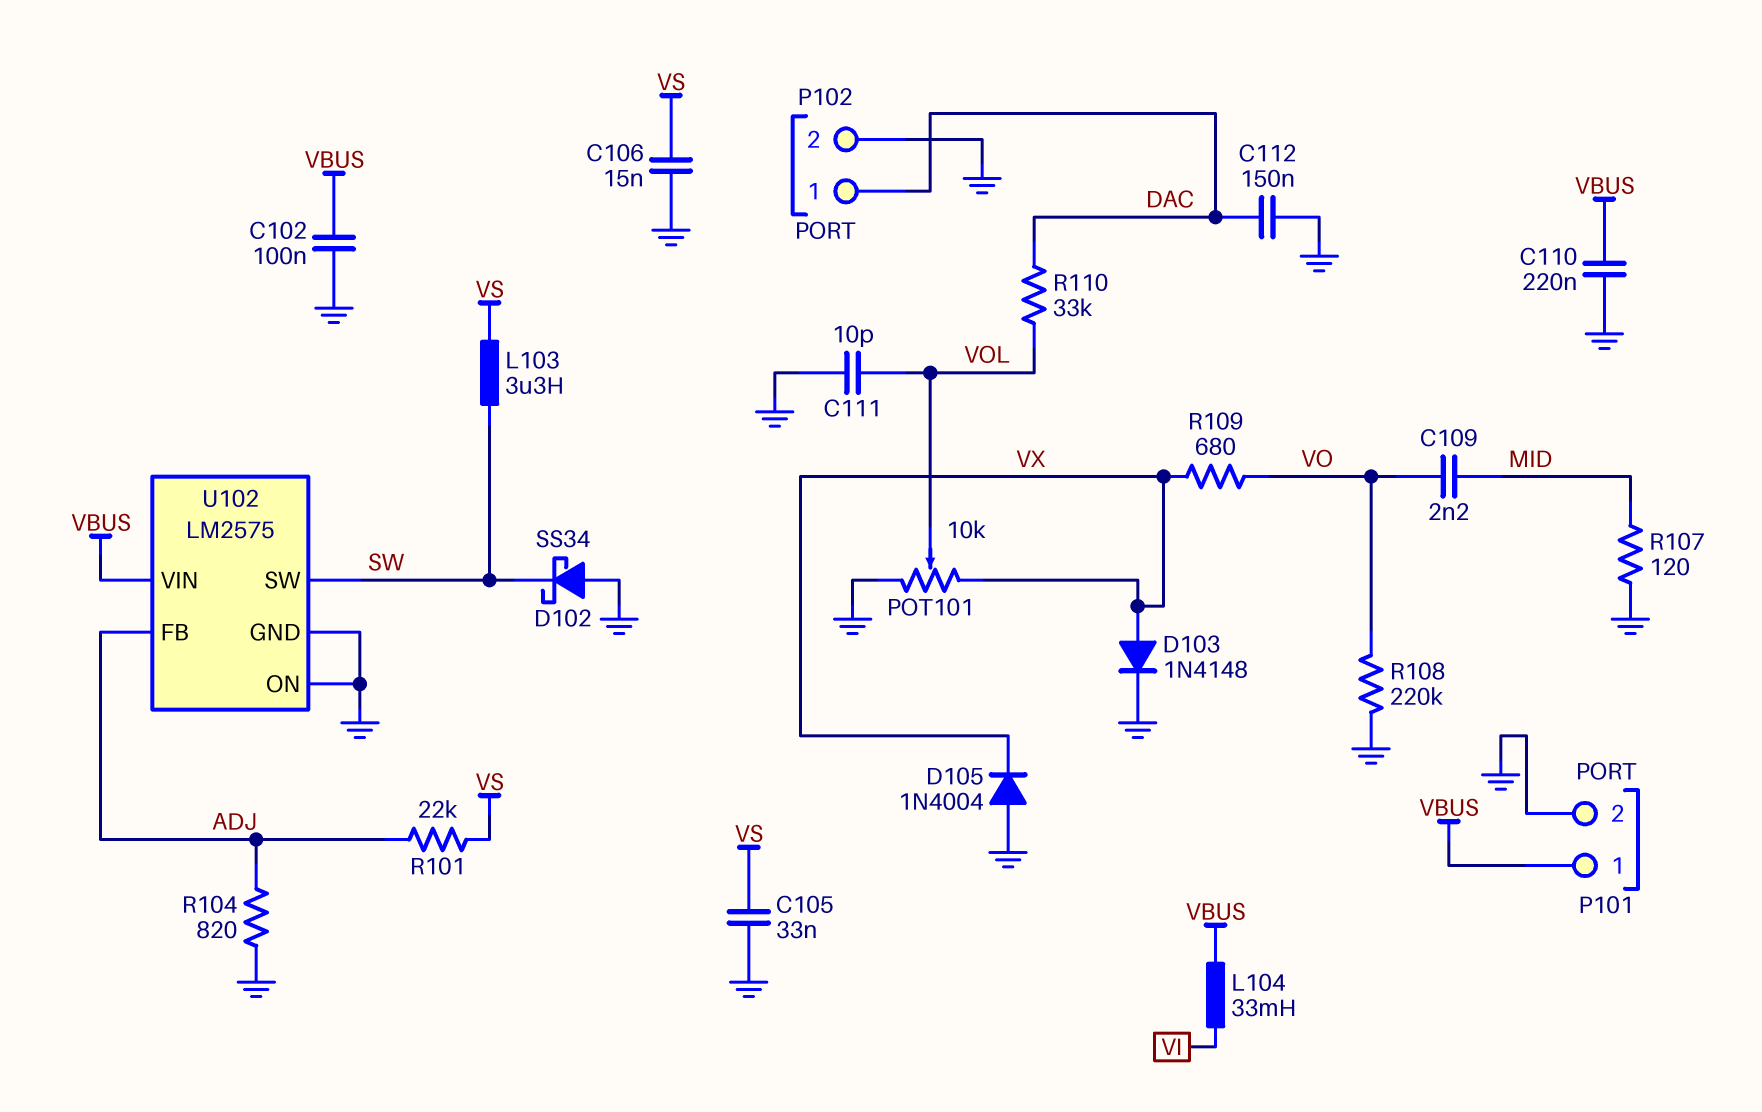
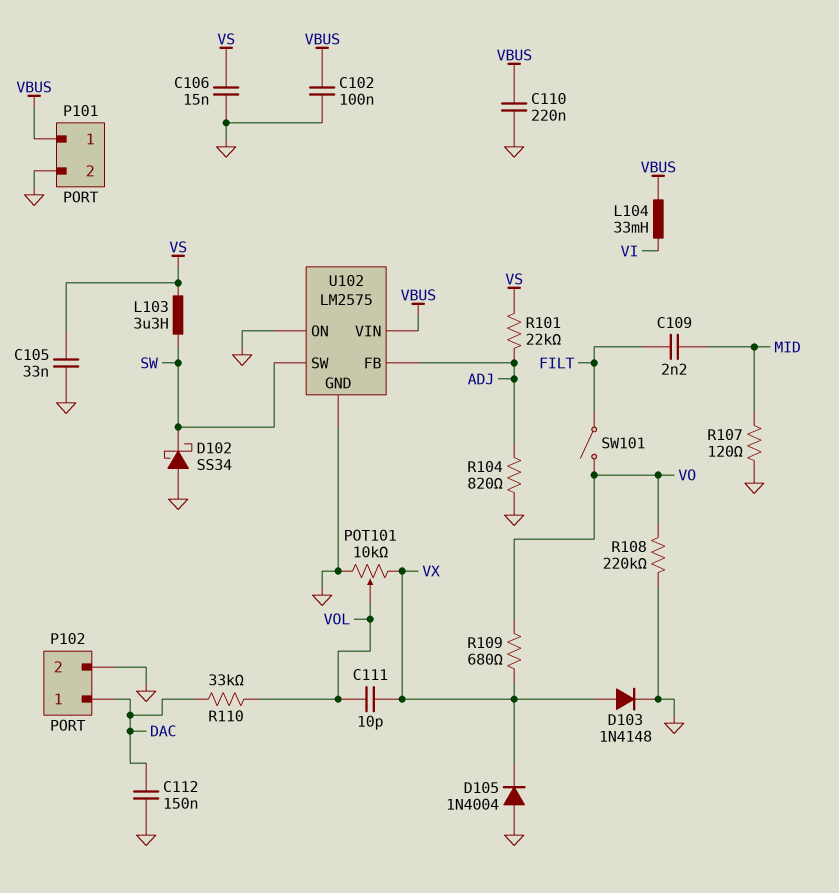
C109: 2.2nF (MID, VO) -> 2.2nF (FILT, MID)
C111: 10pF (GND, VOL) -> 10pF (VOL, VX)
SW101: none -> switch (FILT, VO)

